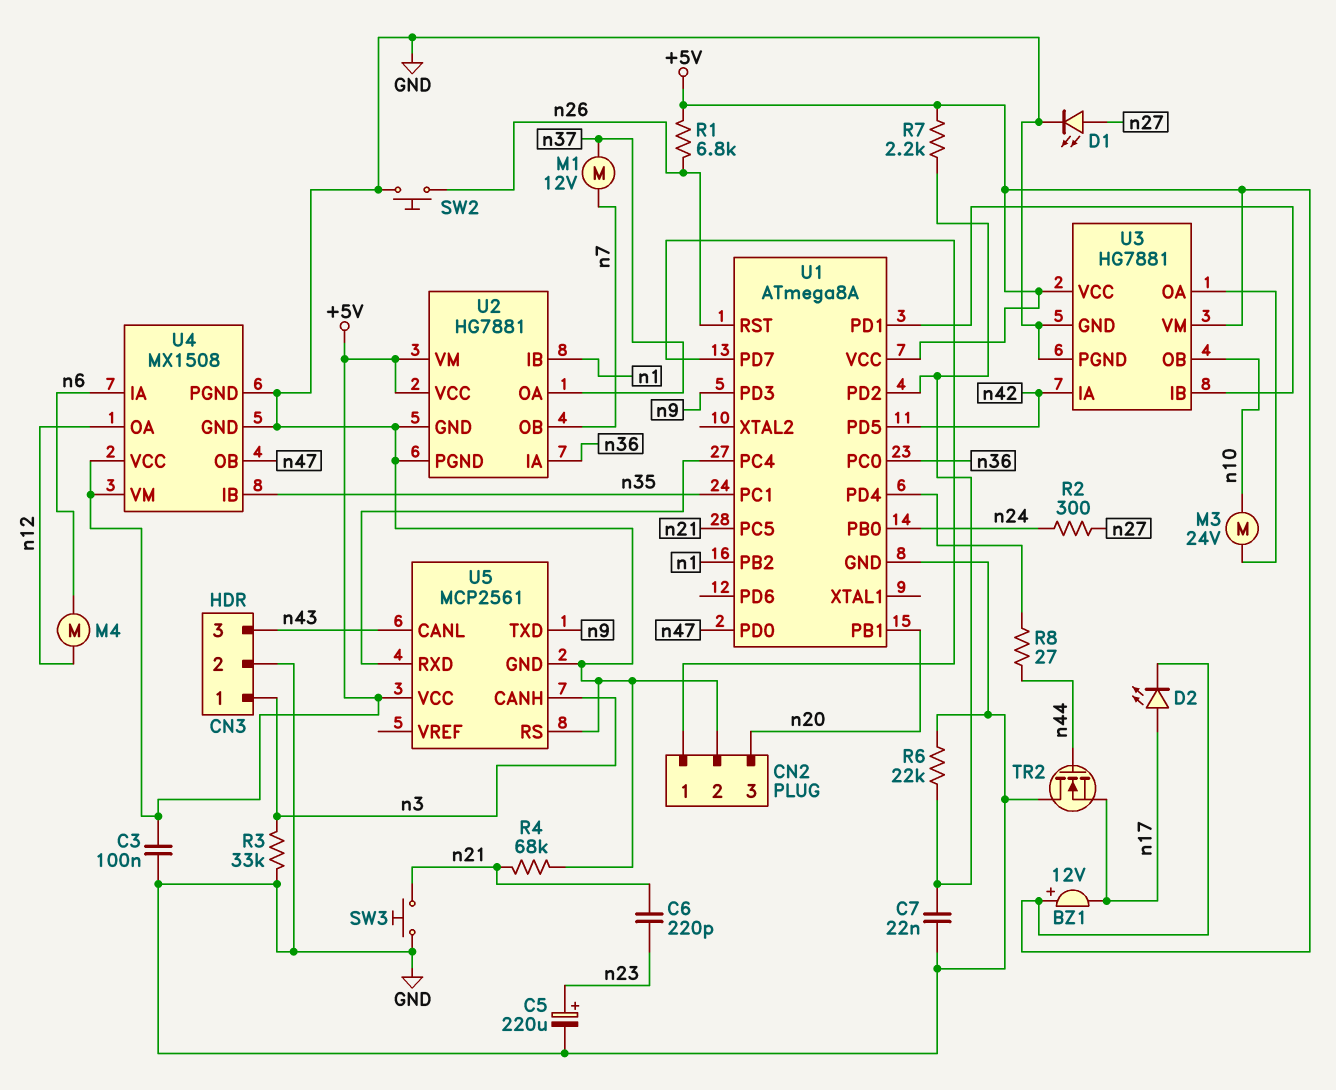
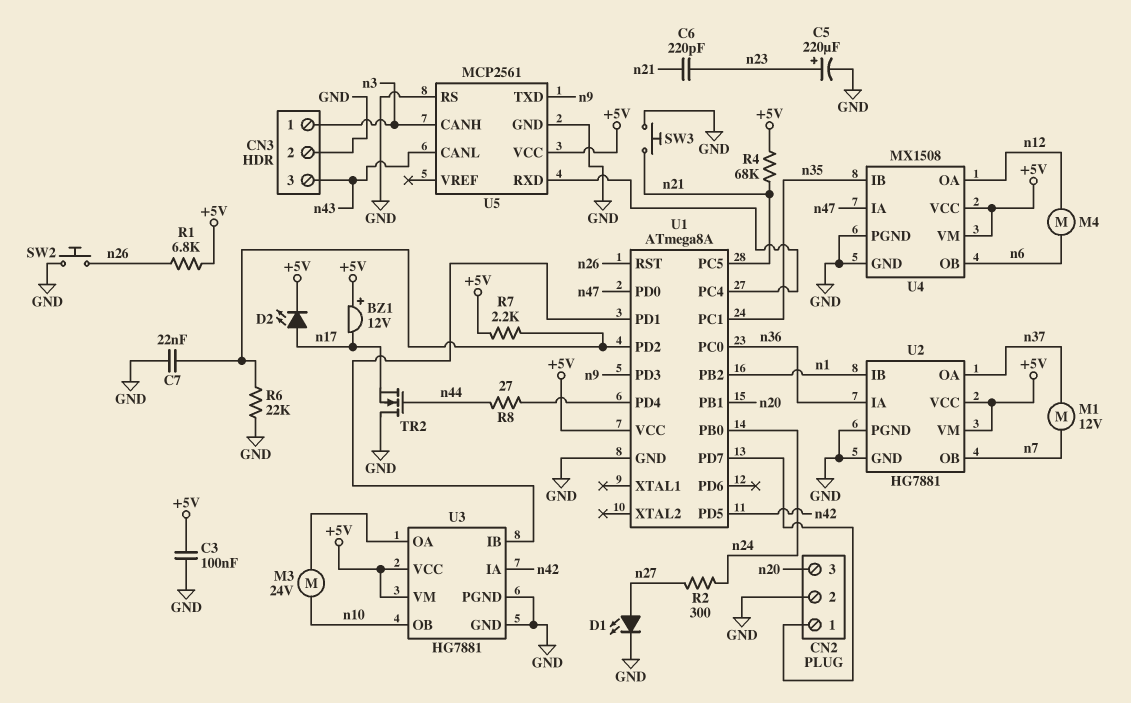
R3: 33k (GND, n3) -> none
R4: 68k (GND, n21) -> 68k (+5V, n21)
U4 pin IA: n6 -> n47
U4 pin OB: n47 -> n6

